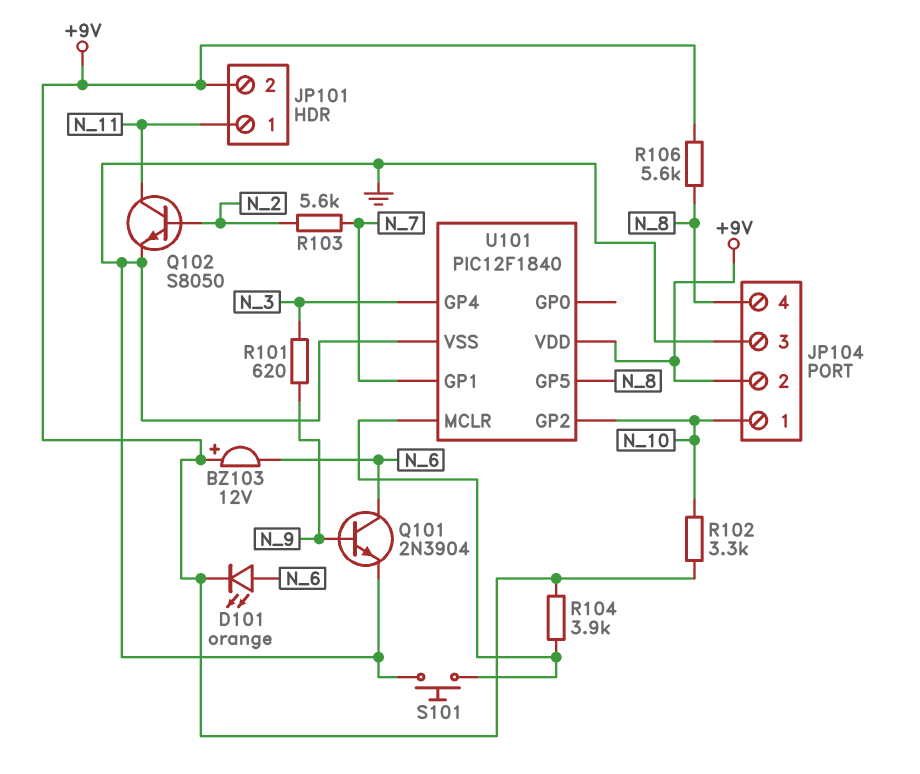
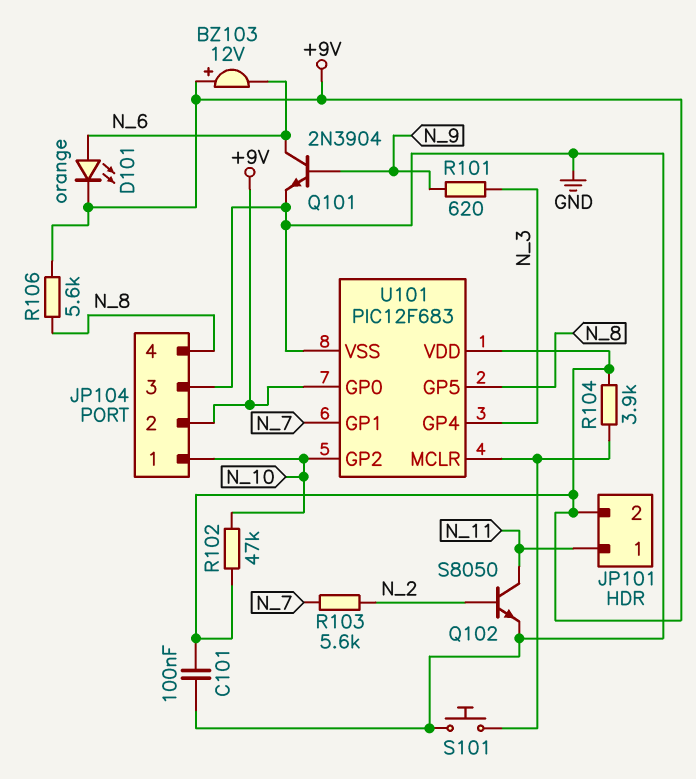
C101: none -> 100nF (+9V, GND)
R102: 3.3k (+9V, N_10) -> 47k (+9V, N_10)
U101: PIC12F1840 -> PIC12F683
U101 pin GP0: none -> +9V

